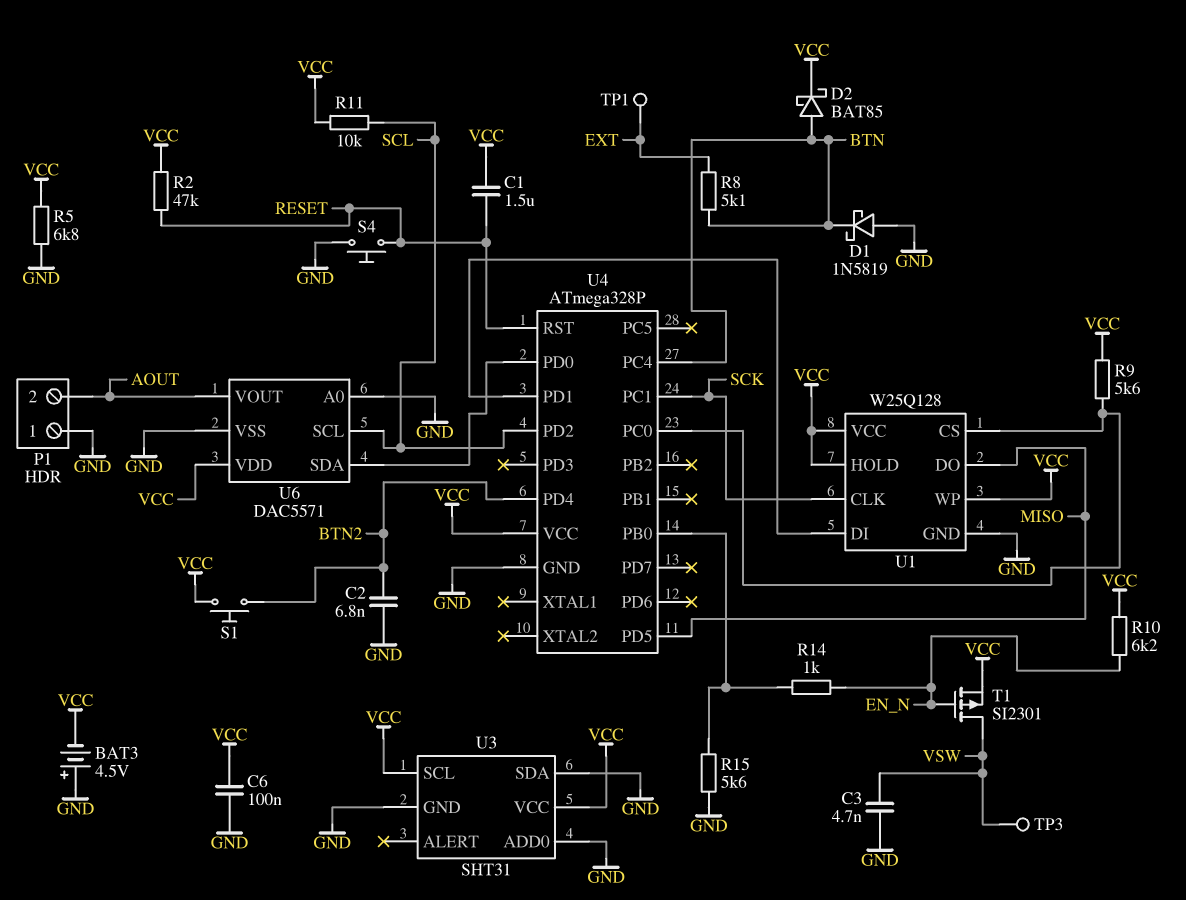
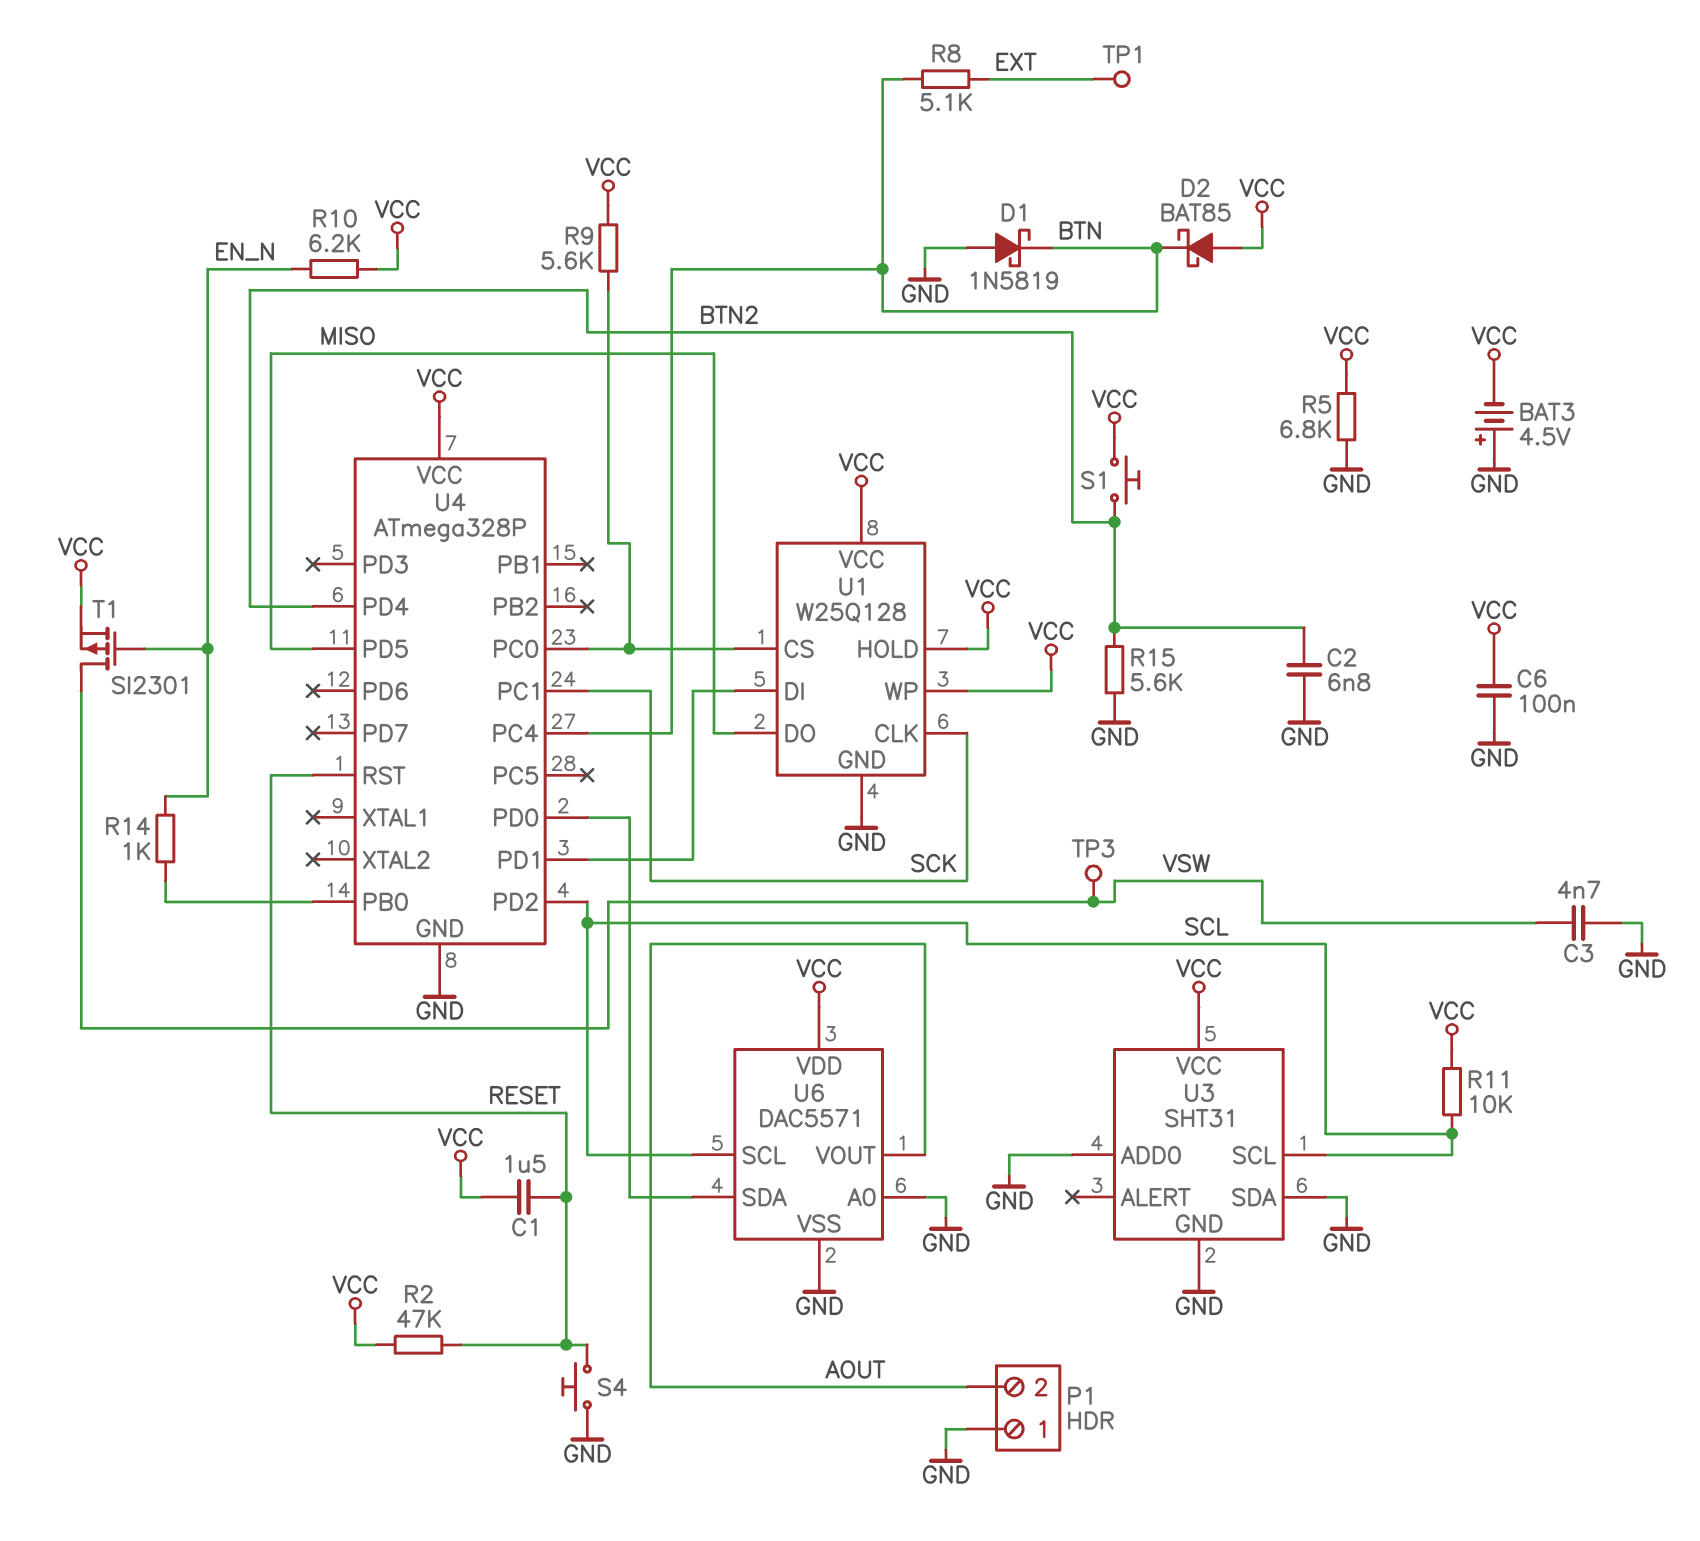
D2: schottky BAT85 (A BTN, K VCC) -> schottky BAT85 (A VCC, K BTN)
R15: 5.6k (GND, U4/PB0) -> 5.6k (BTN2, GND)
U3 pin SCL: VCC -> SCL

